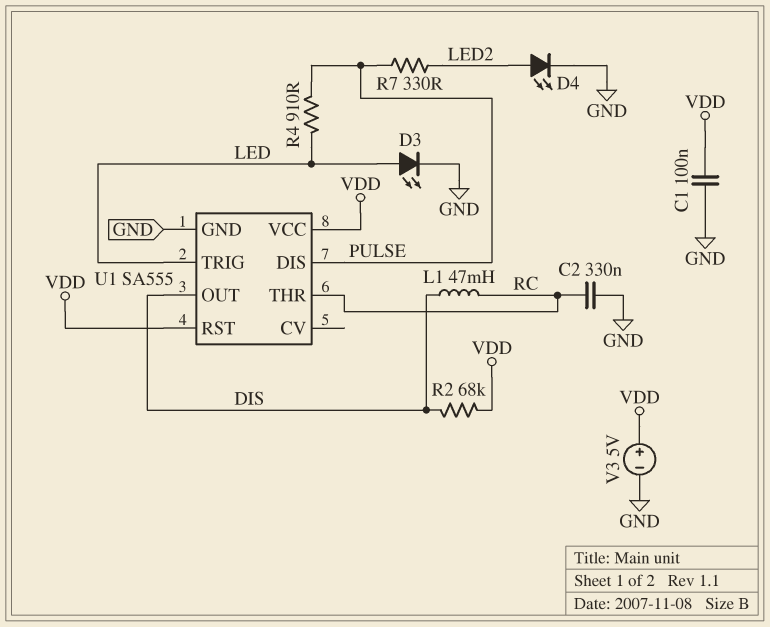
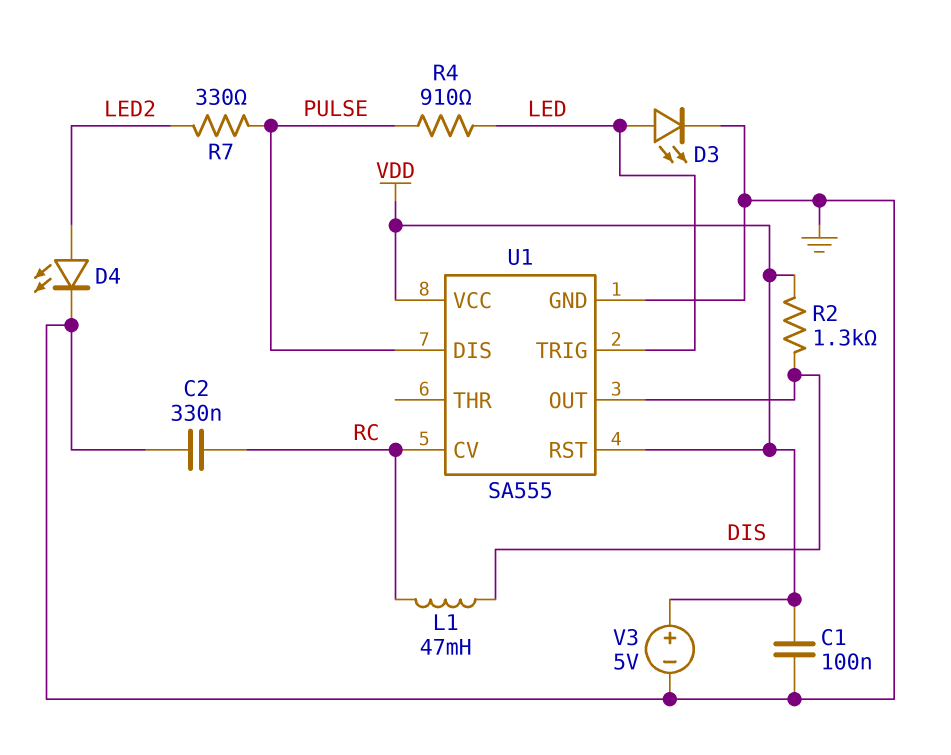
R2: 68k (DIS, VDD) -> 1.3k (DIS, VDD)
U1 pin CV: none -> RC
U1 pin THR: RC -> none

